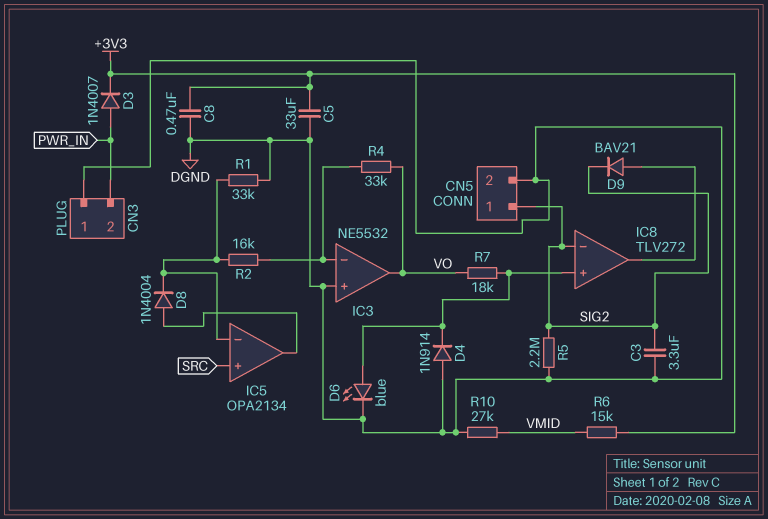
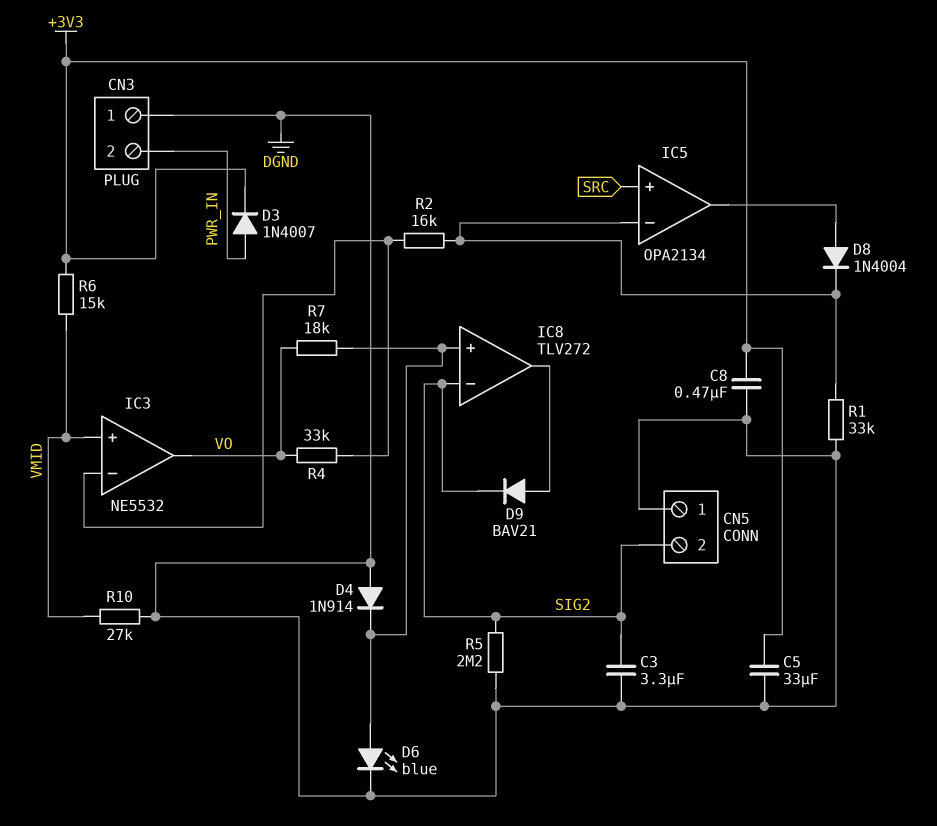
CN5 pin 1: SIG2 -> DGND
CN5 pin 2: DGND -> SIG2
IC3 pin in+: DGND -> VMID

